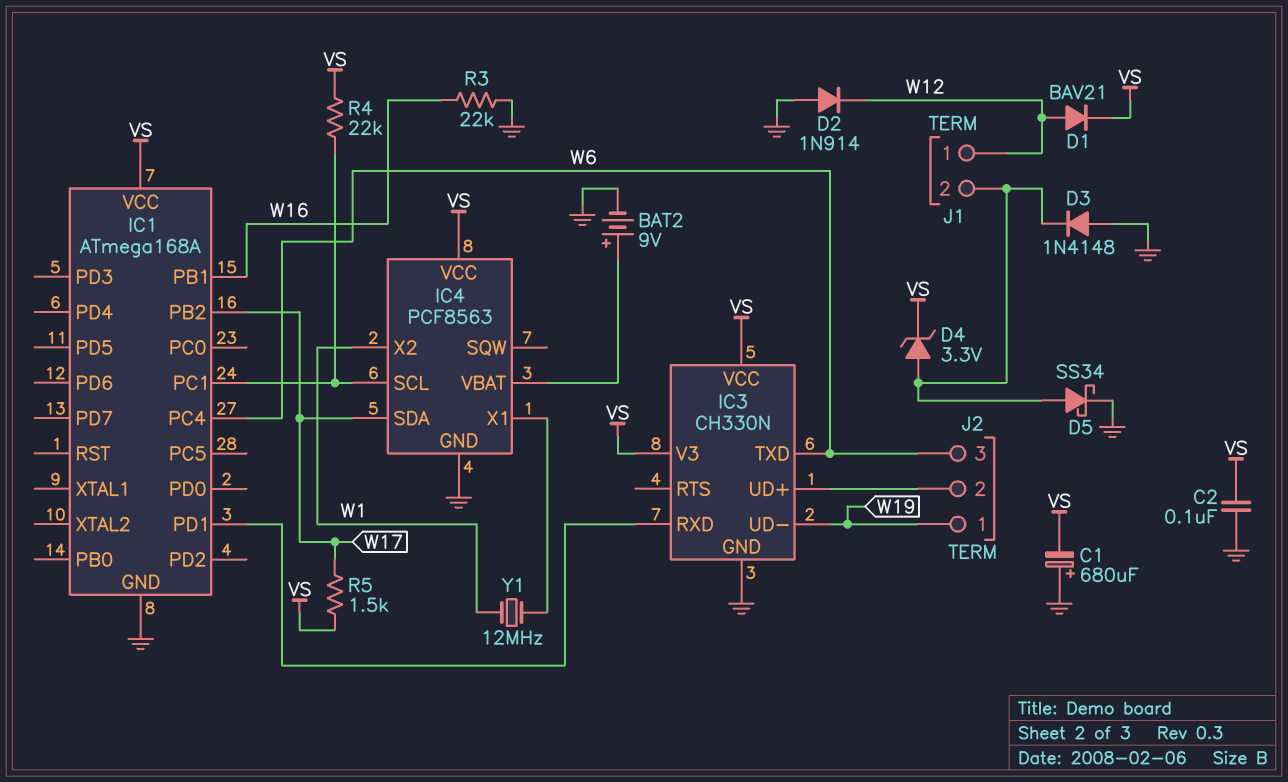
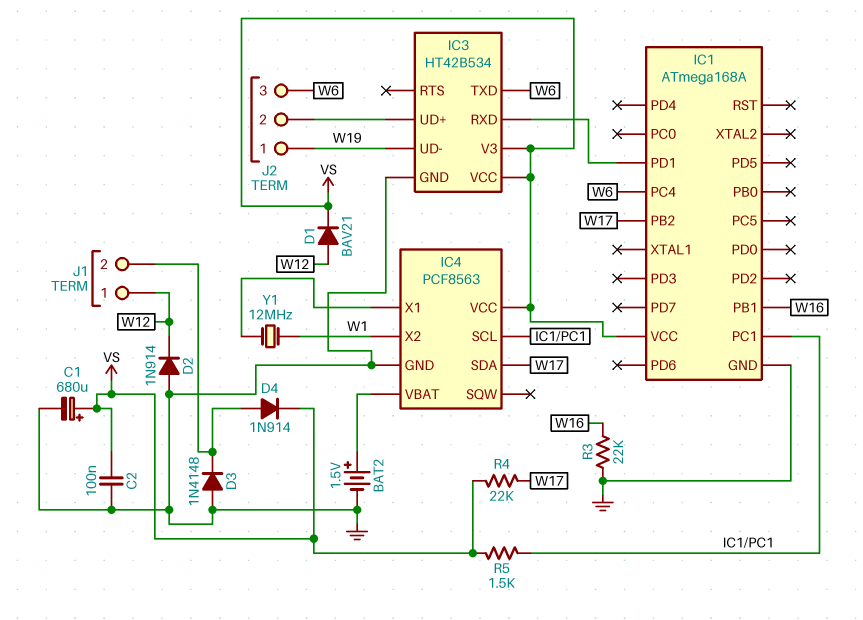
BAT2: 9V (plus IC4/VBAT, minus GND) -> 1.5V (plus IC4/VBAT, minus GND)
C1: 680uF (plus GND, minus VS) -> 680uF (plus VS, minus GND)
D4: zener 3.3V (A J1/2, K VS) -> diode 1N914 (A J1/2, K VS)
D5: schottky SS34 (A J1/2, K GND) -> none
IC3: CH330N -> HT42B534
R4: 22k (IC1/PC1, VS) -> 22k (VS, W17)
R5: 1.5k (VS, W17) -> 1.5k (IC1/PC1, VS)

